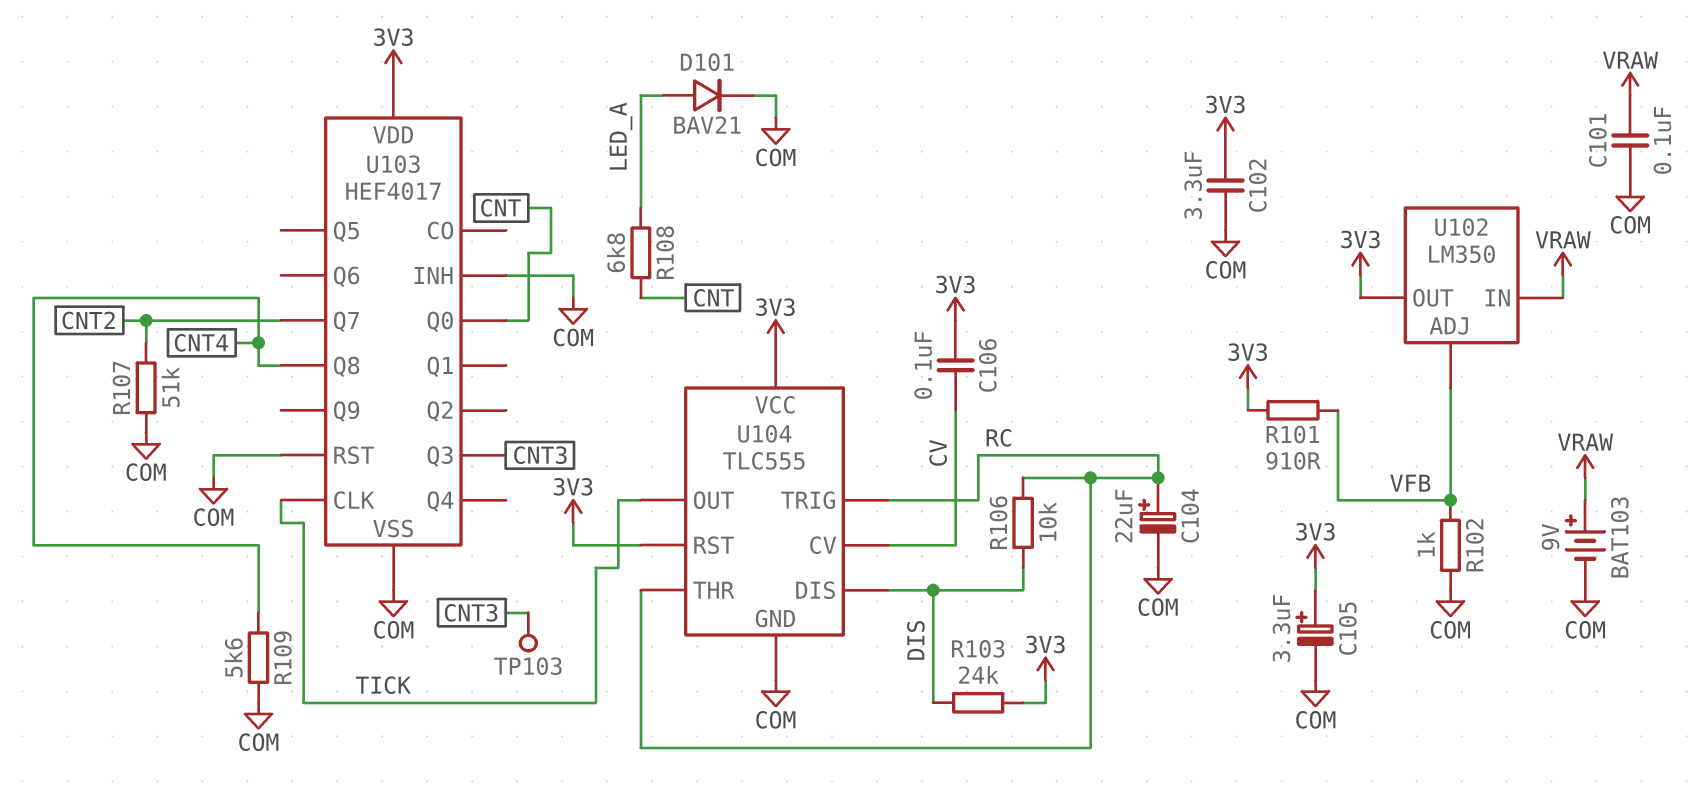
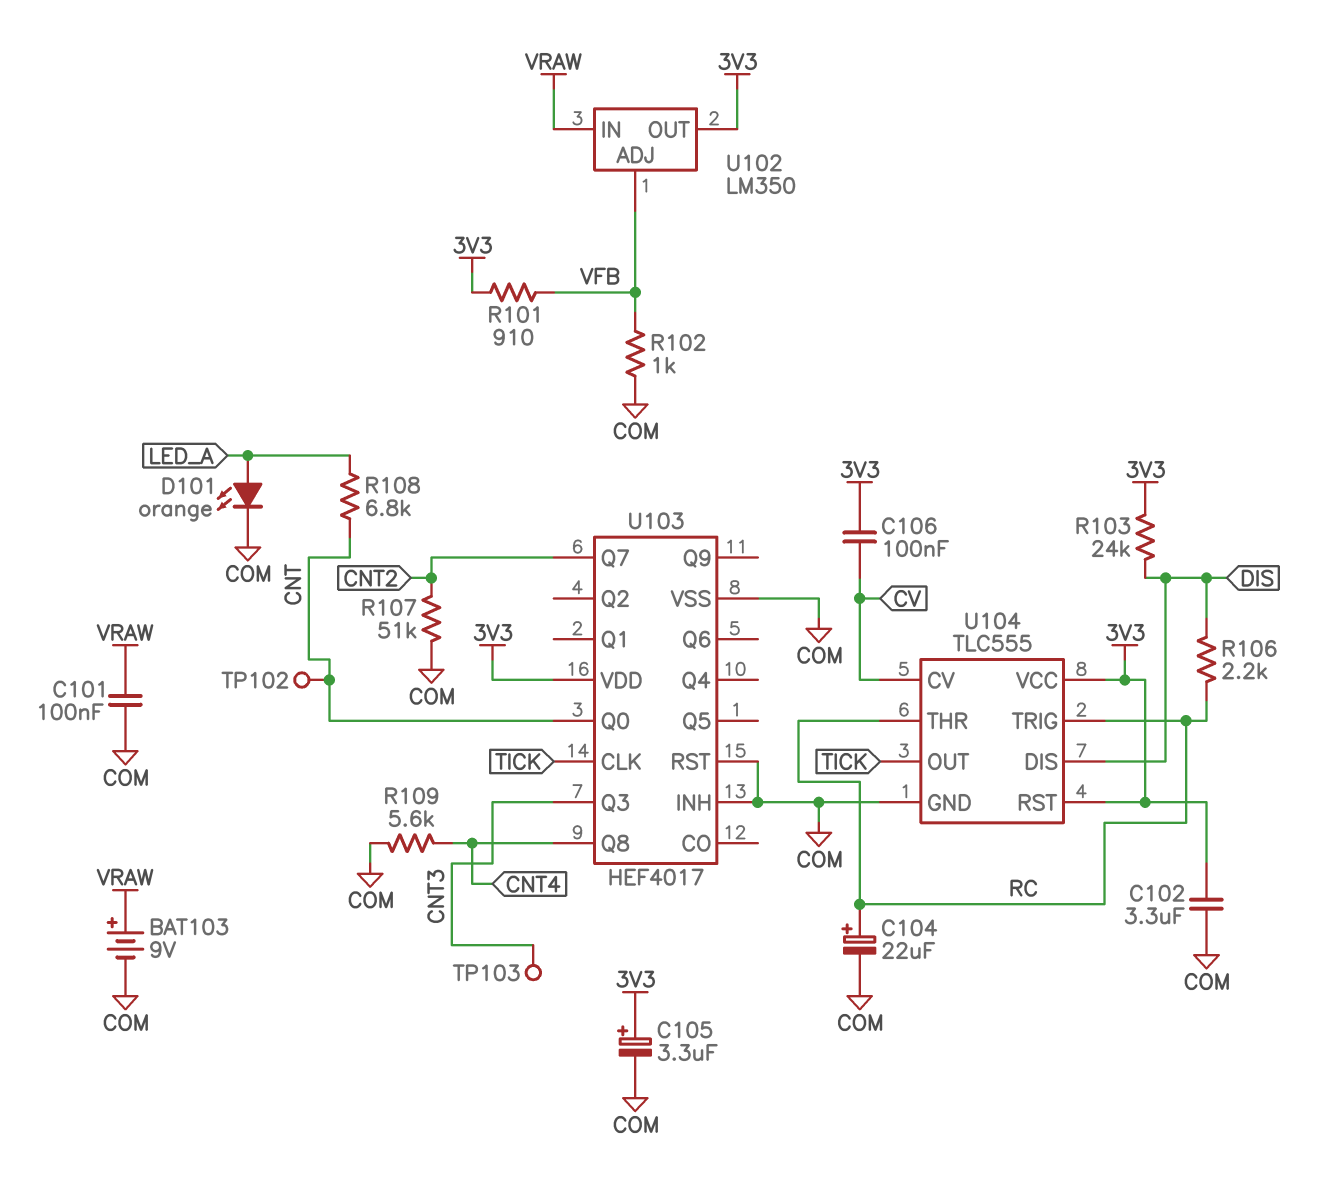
D101: diode BAV21 (A LED_A, K COM) -> LED orange (A LED_A, K COM)
R106: 10k (DIS, RC) -> 2.2k (DIS, RC)
TP102: none -> test point (CNT)

